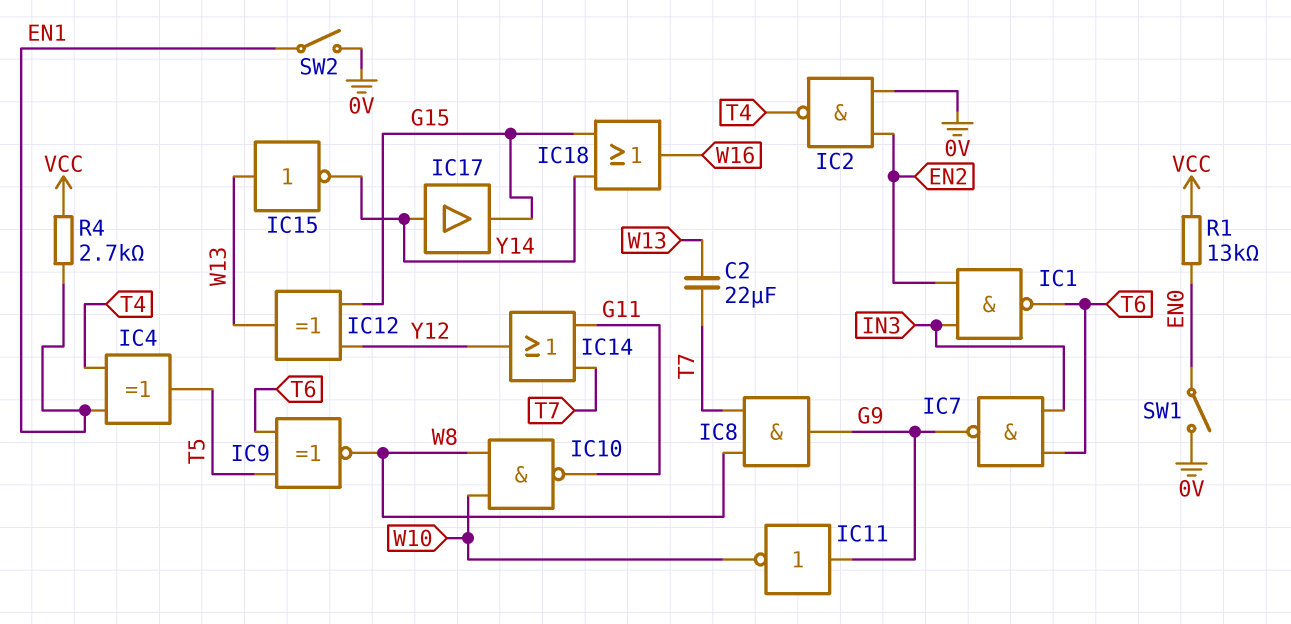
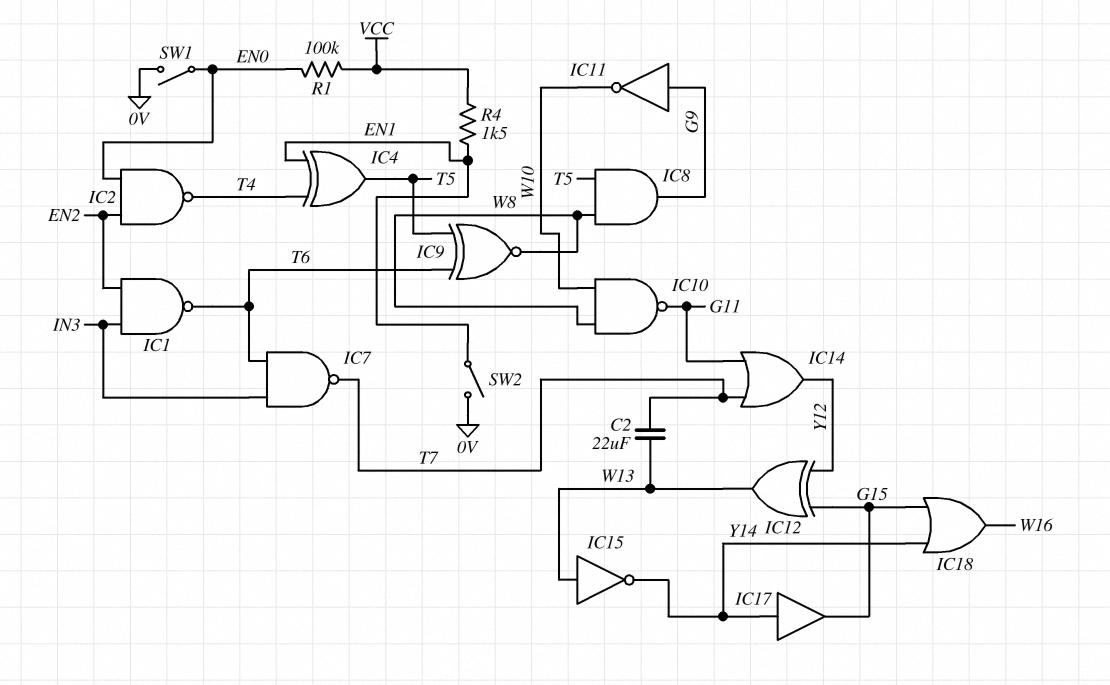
IC2: NAND (in 0V, in EN2, out T4) -> NAND (in EN0, in EN2, out T4)
IC7: NAND (in IN3, in T6, out G9) -> NAND (in IN3, in T6, out T7)
IC8: AND (in T7, in W8, out G9) -> AND (in T5, in W8, out G9)
R1: 13k (EN0, VCC) -> 100k (EN0, VCC)
R4: 2.7k (EN1, VCC) -> 1.5k (EN1, VCC)

